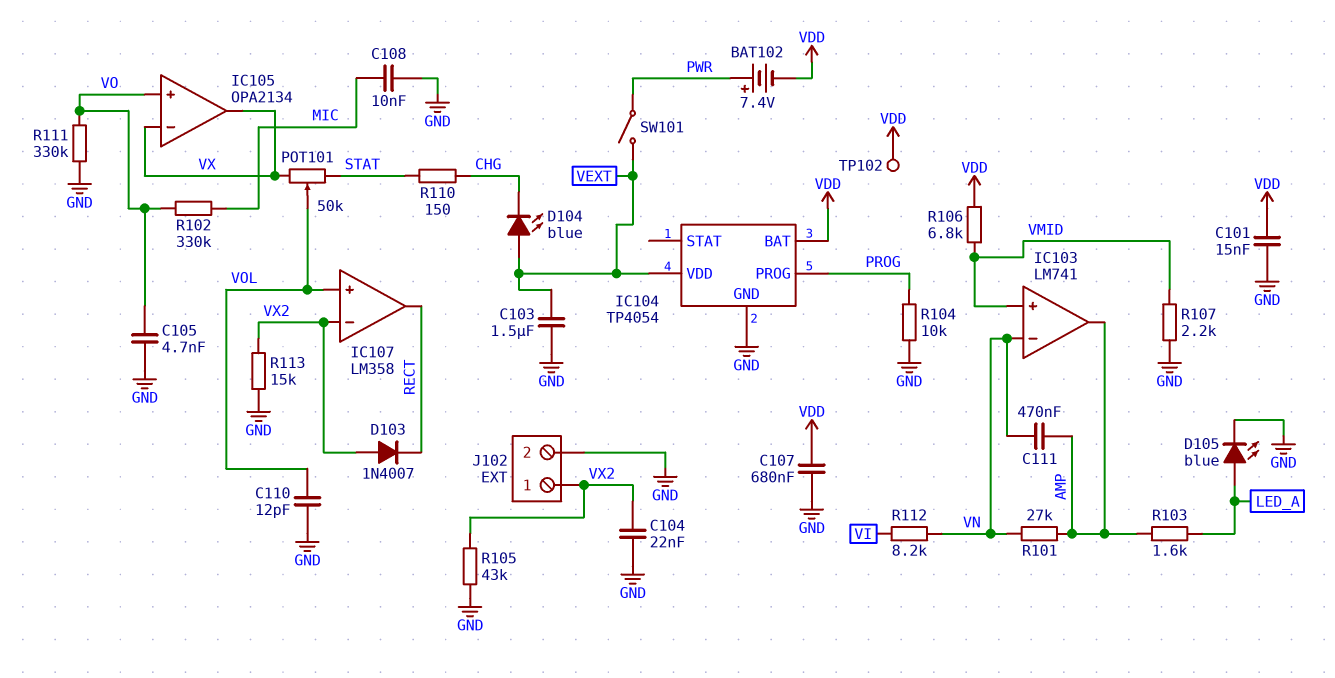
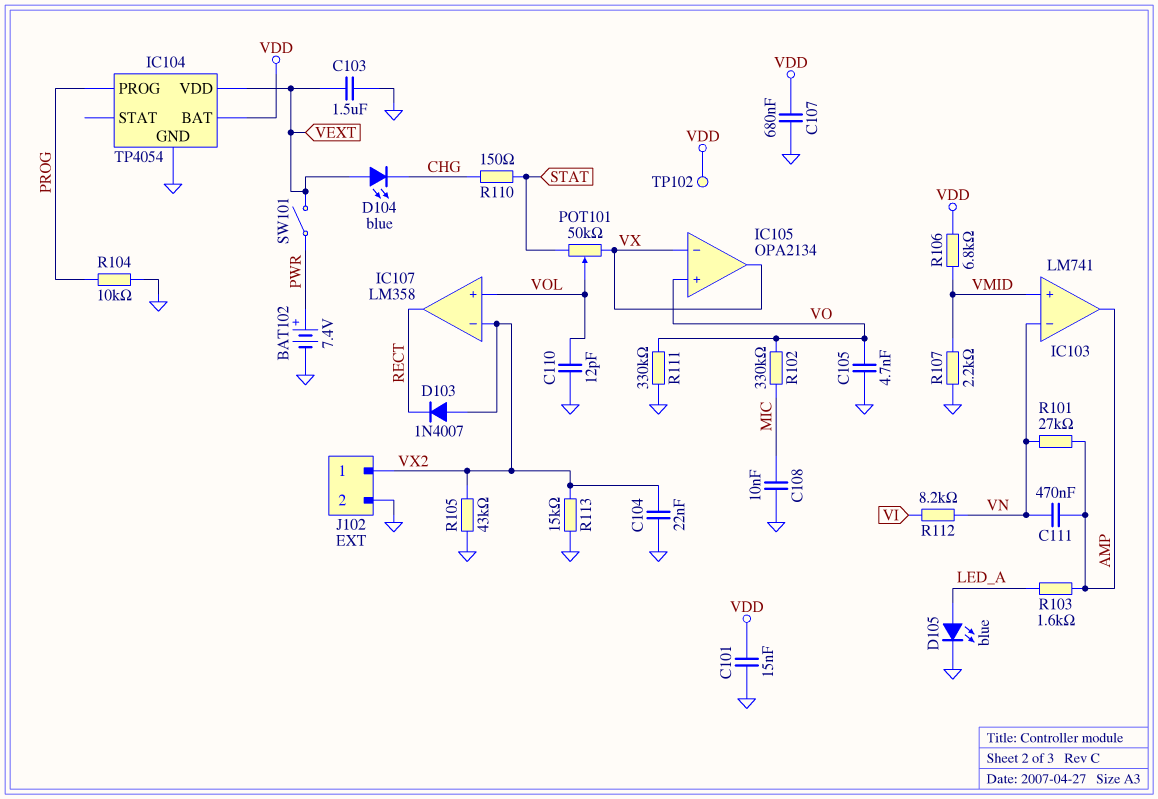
BAT102: 7.4V (plus PWR, minus VDD) -> 7.4V (plus PWR, minus GND)

